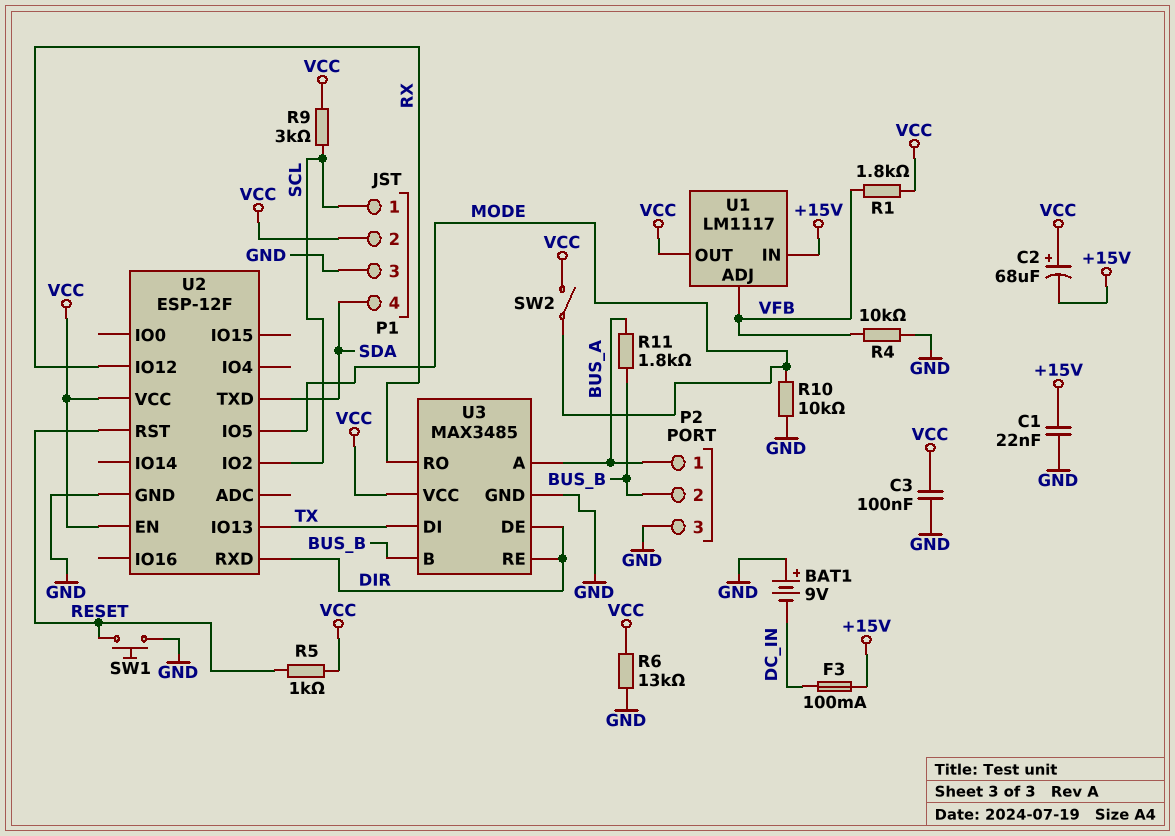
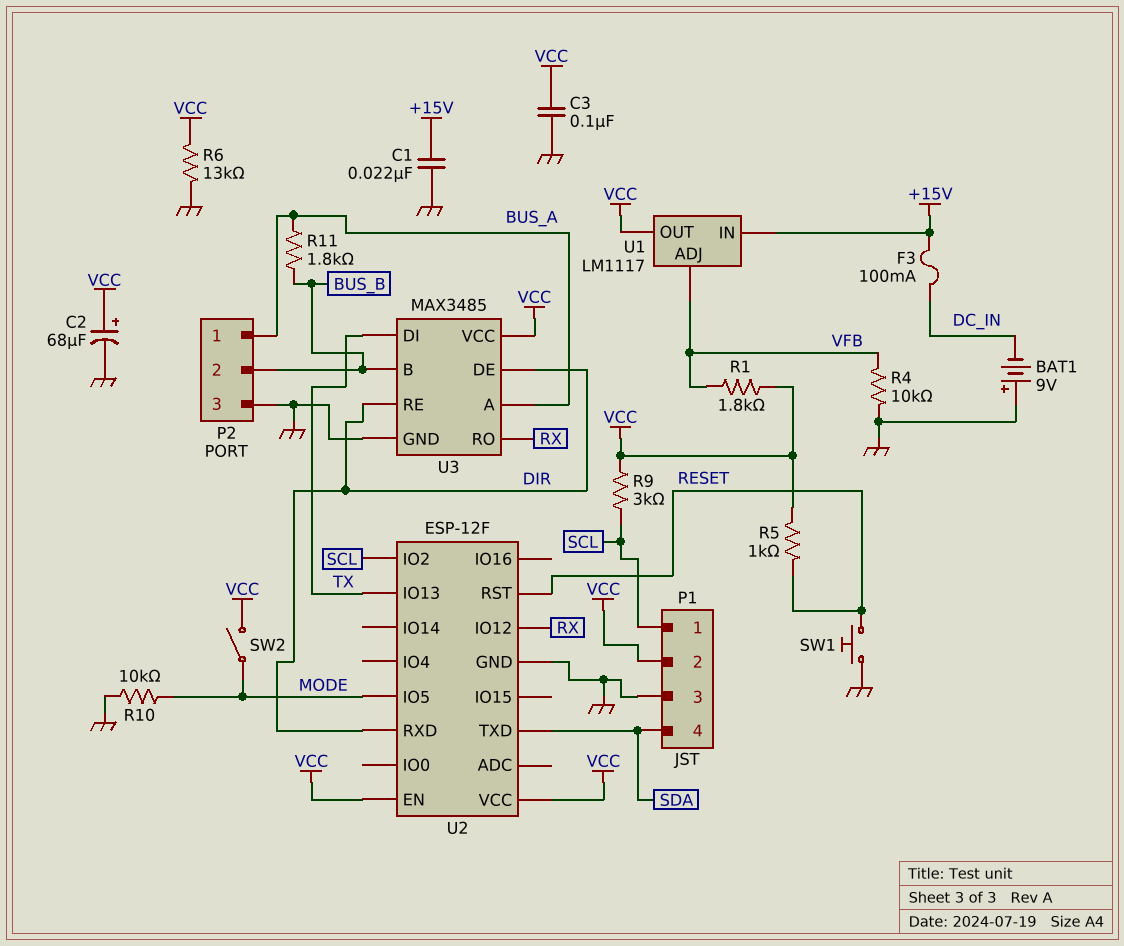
C2: 68uF (plus VCC, minus +15V) -> 68uF (plus VCC, minus GND)

